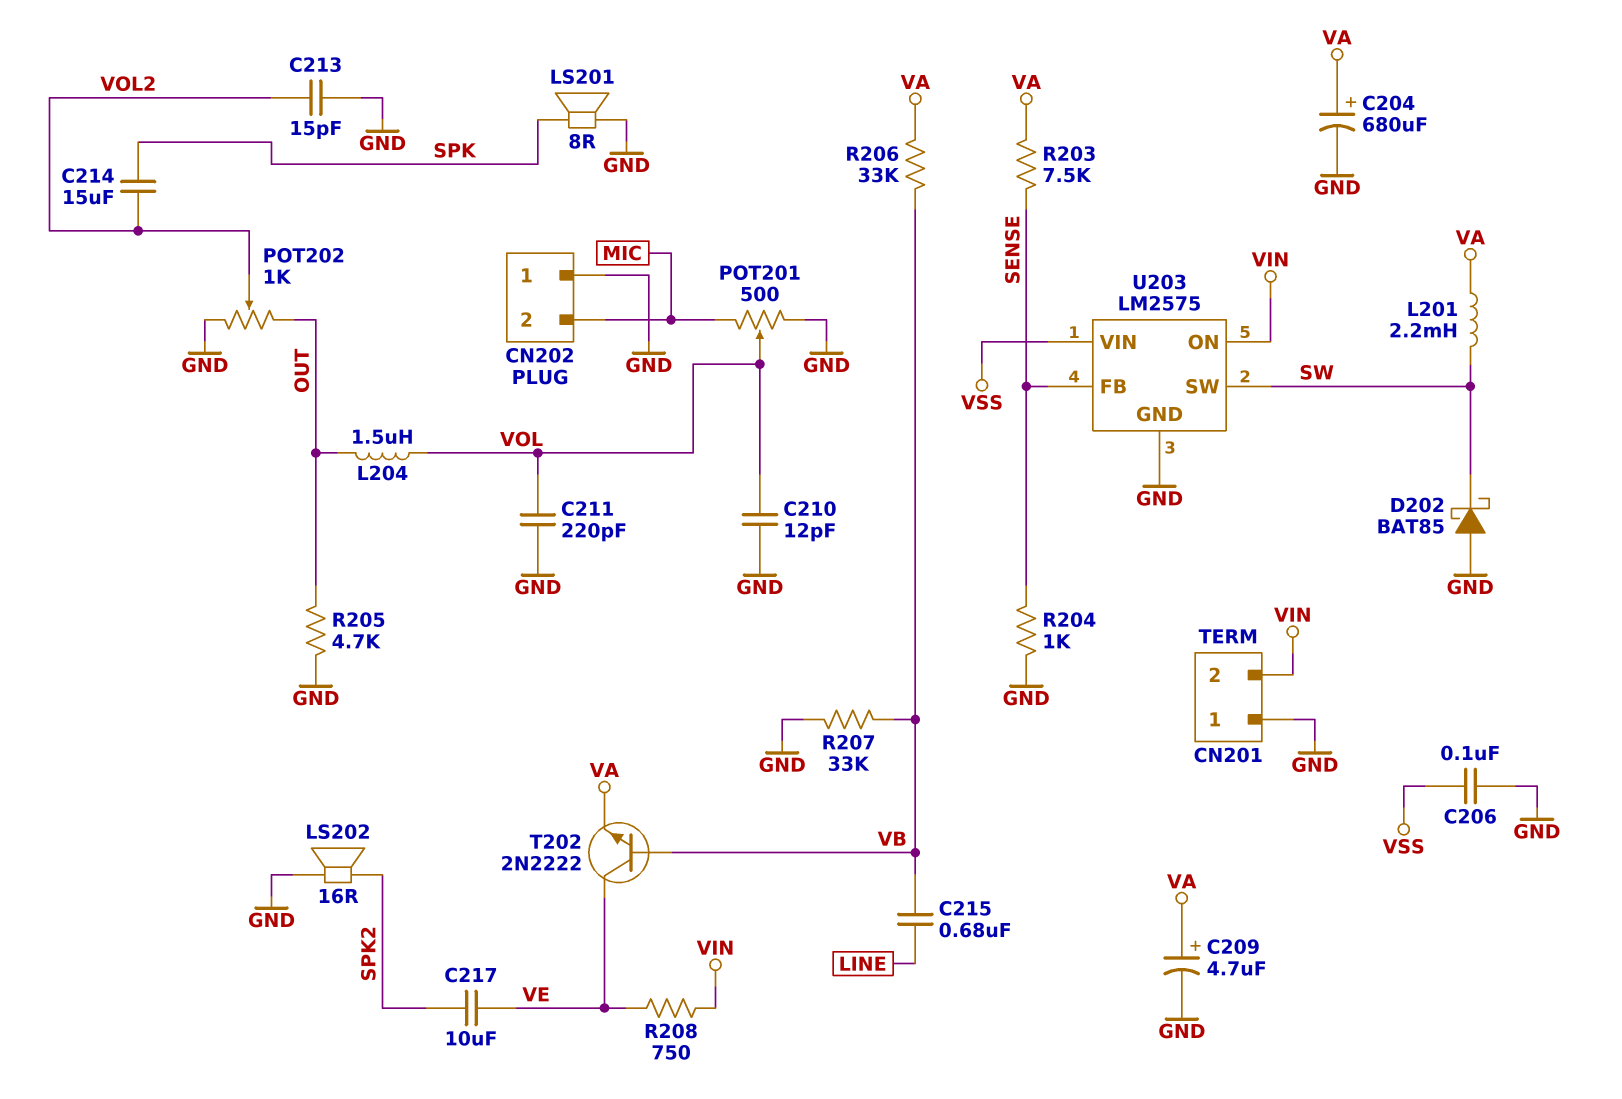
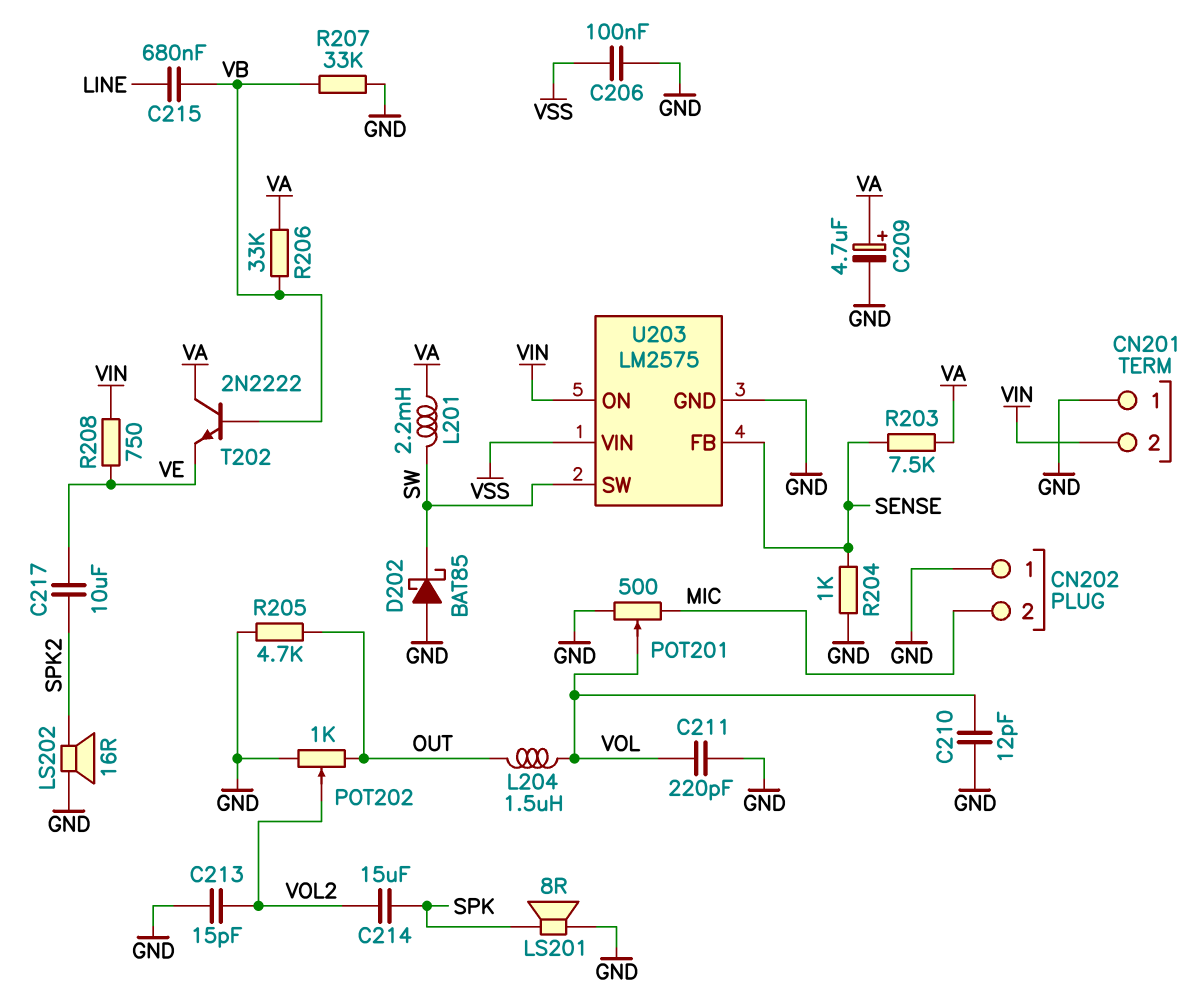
C204: 680uF (plus VA, minus GND) -> none
T202: NPN 2N2222 (B VB, C VE, E VA) -> NPN 2N2222 (B VB, C VA, E VE)

